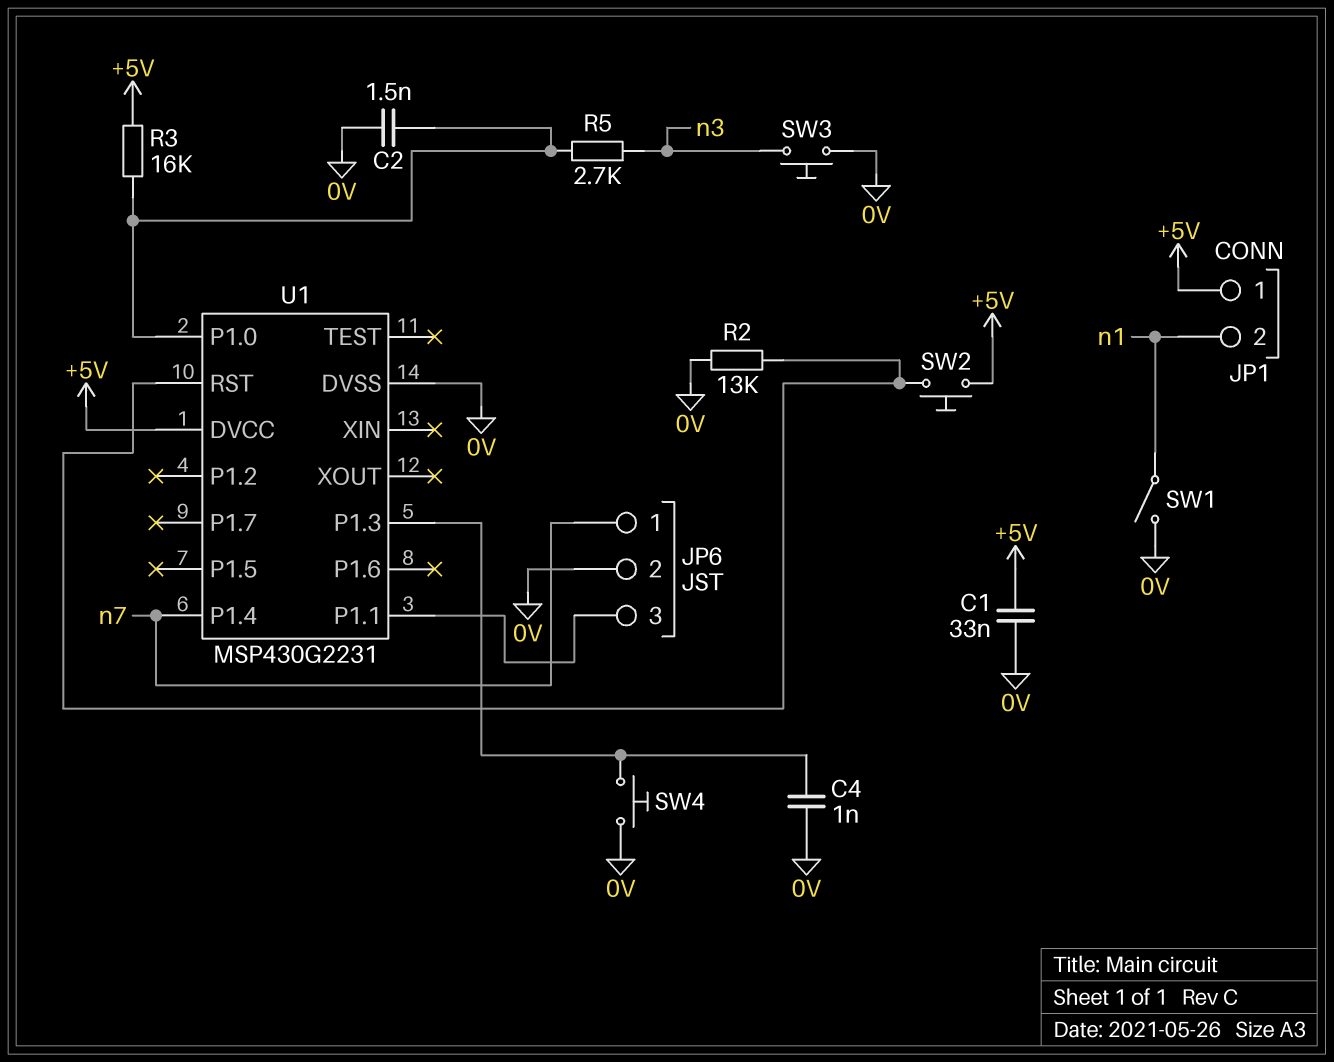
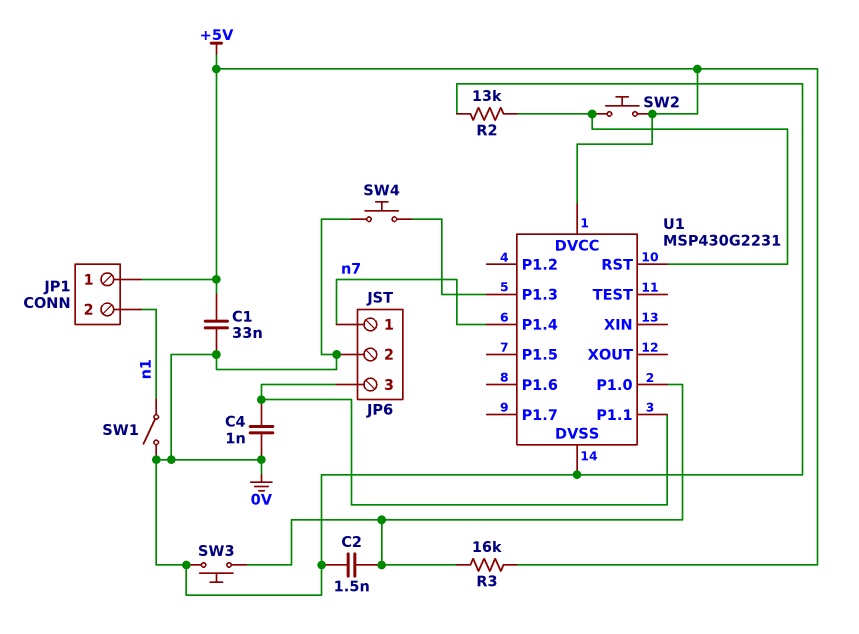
C4: 1nF (0V, U1/P1.3) -> 1nF (0V, JP6/3)
R5: 2.7k (U1/P1.0, n3) -> none
SW3: button (0V, n3) -> button (0V, U1/P1.0)

